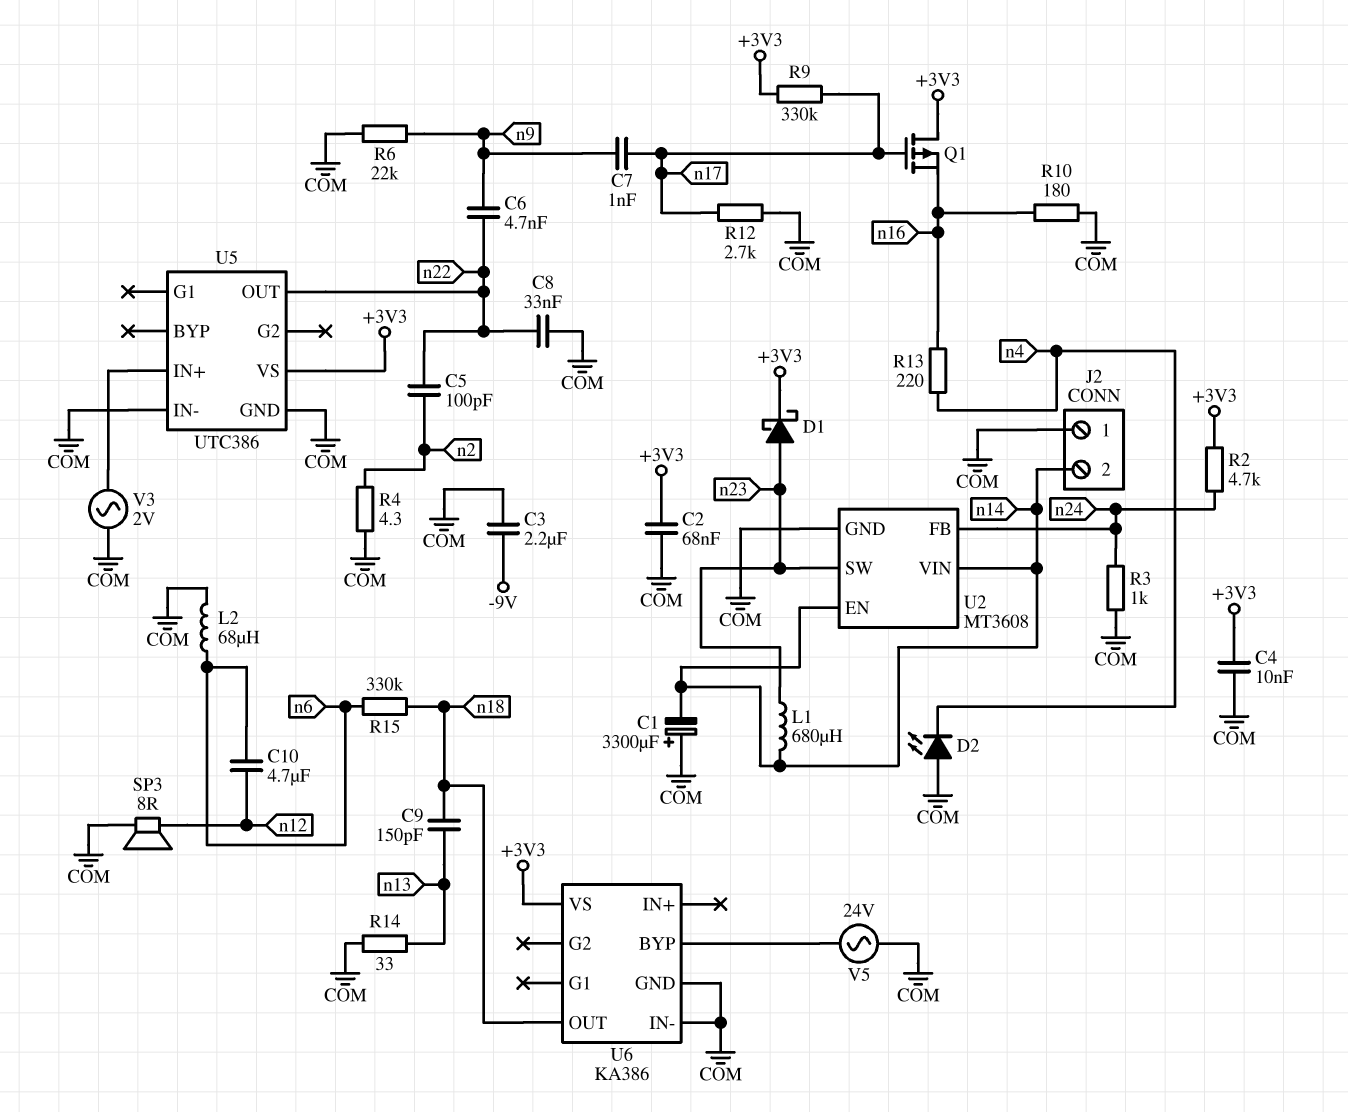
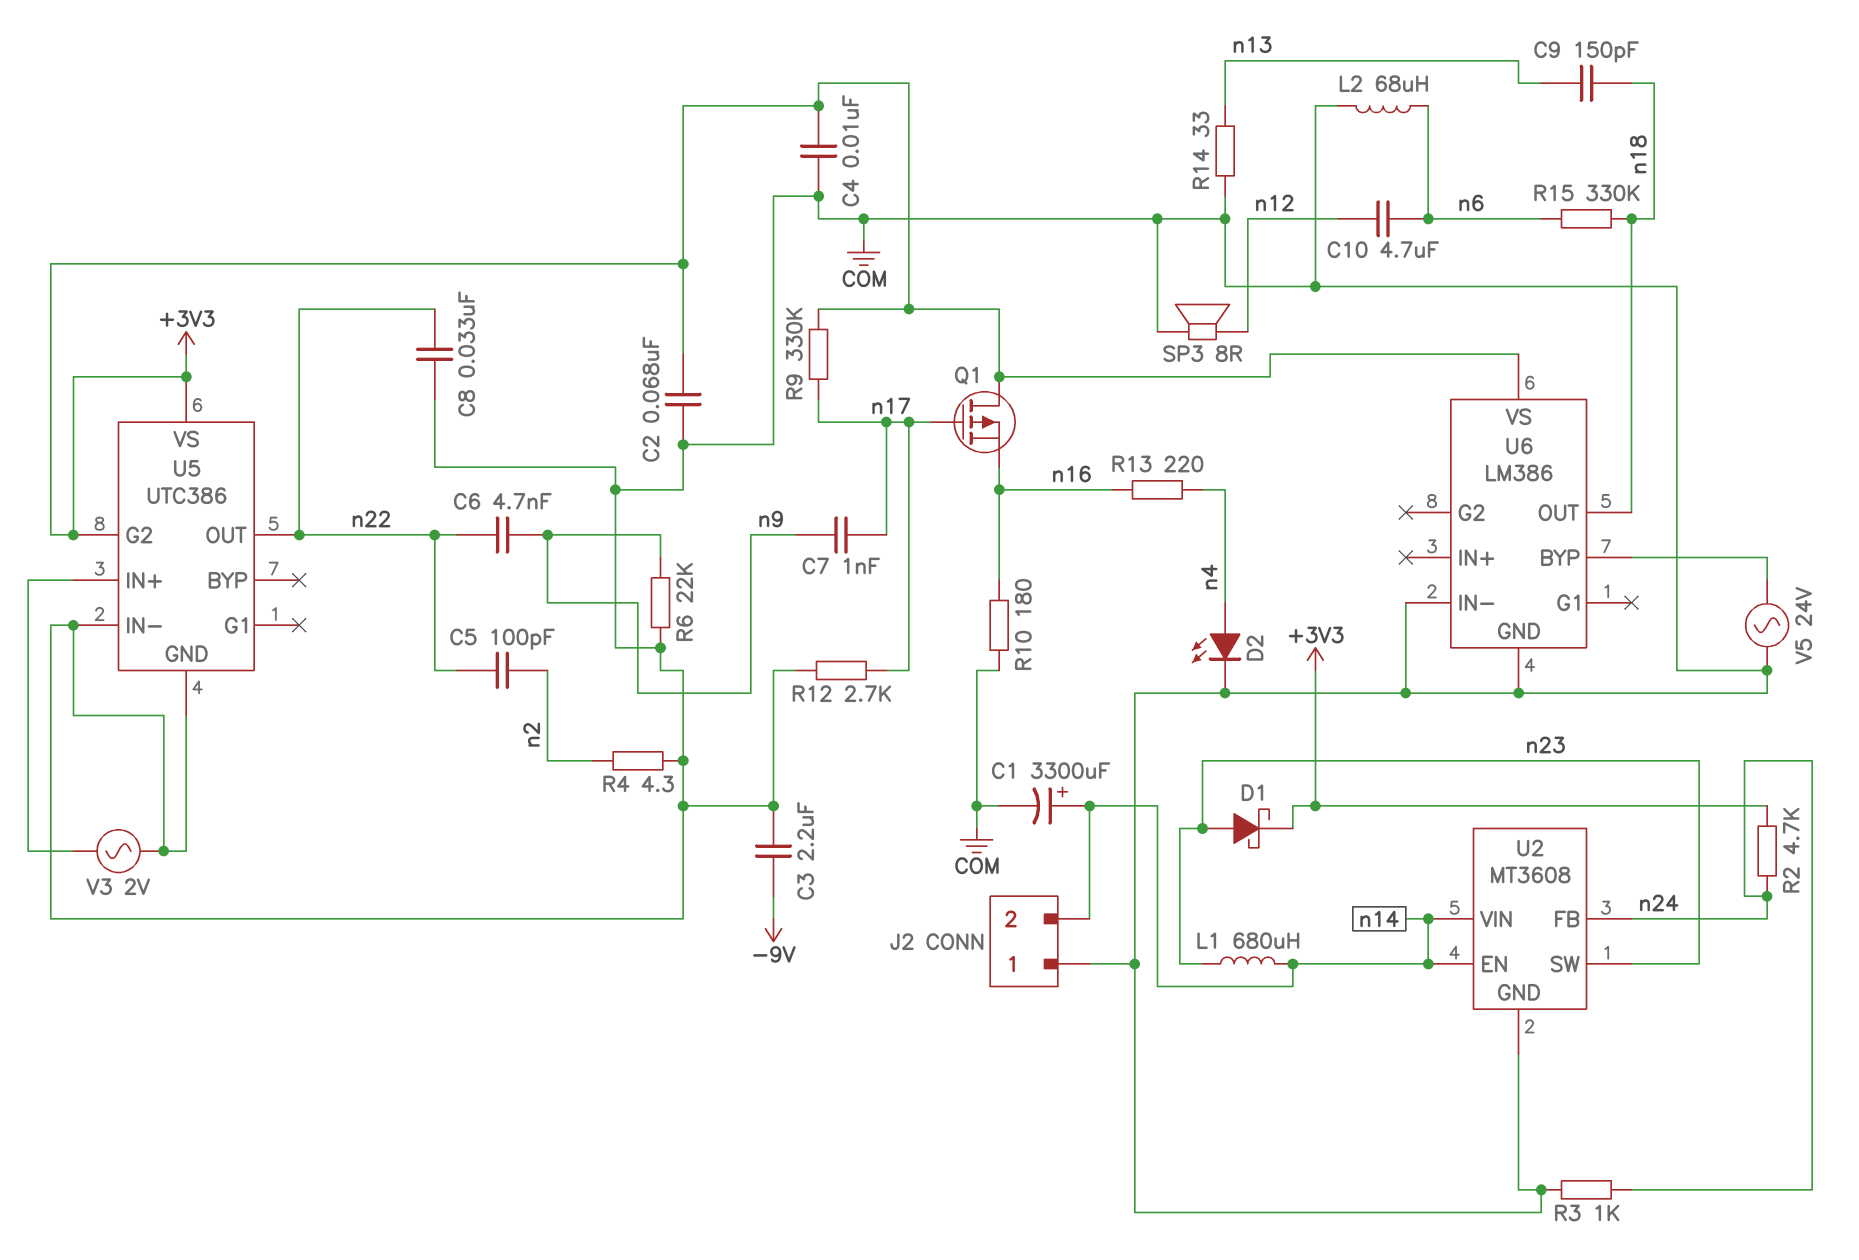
C1: 3300uF (plus COM, minus n14) -> 3300uF (plus n14, minus COM)
D2: LED (A COM, K n4) -> LED (A n4, K COM)
U5 pin G2: none -> +3V3
U6: KA386 -> LM386

